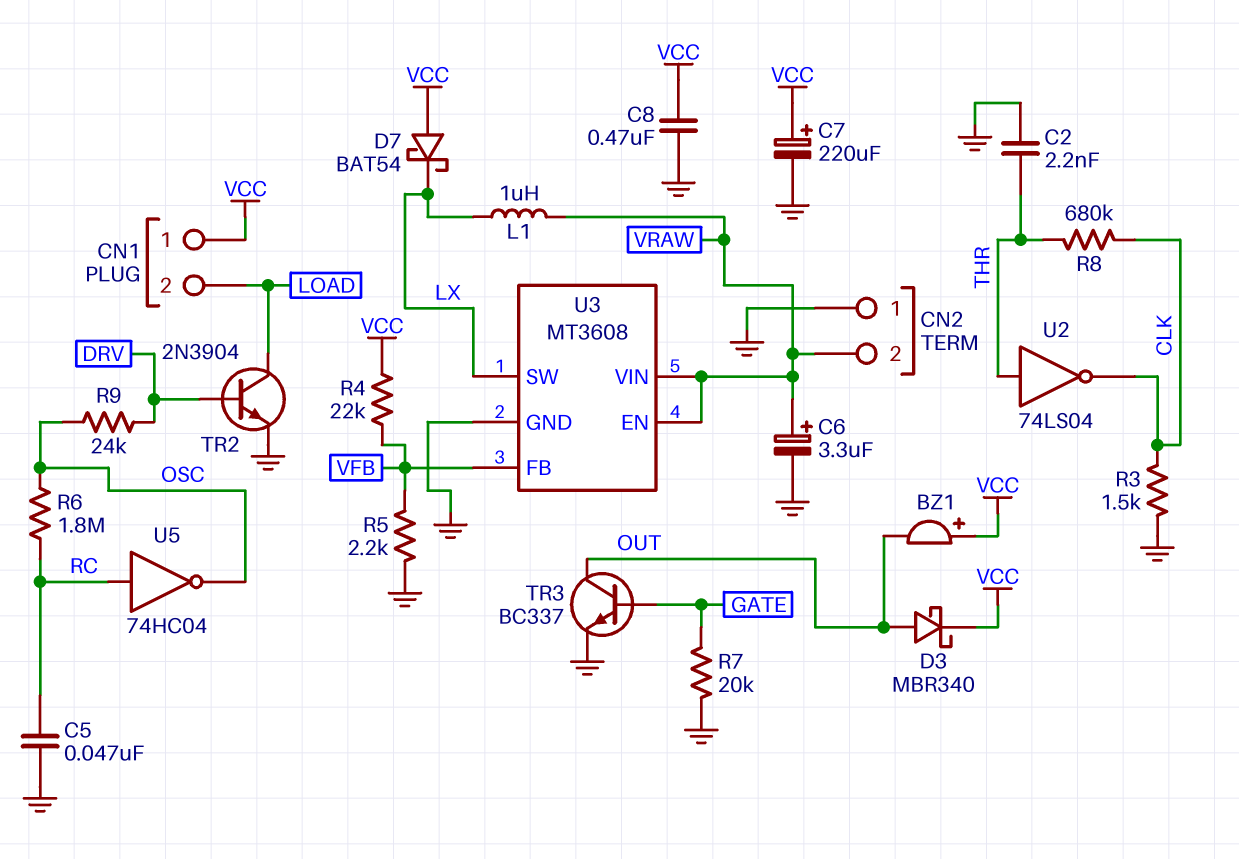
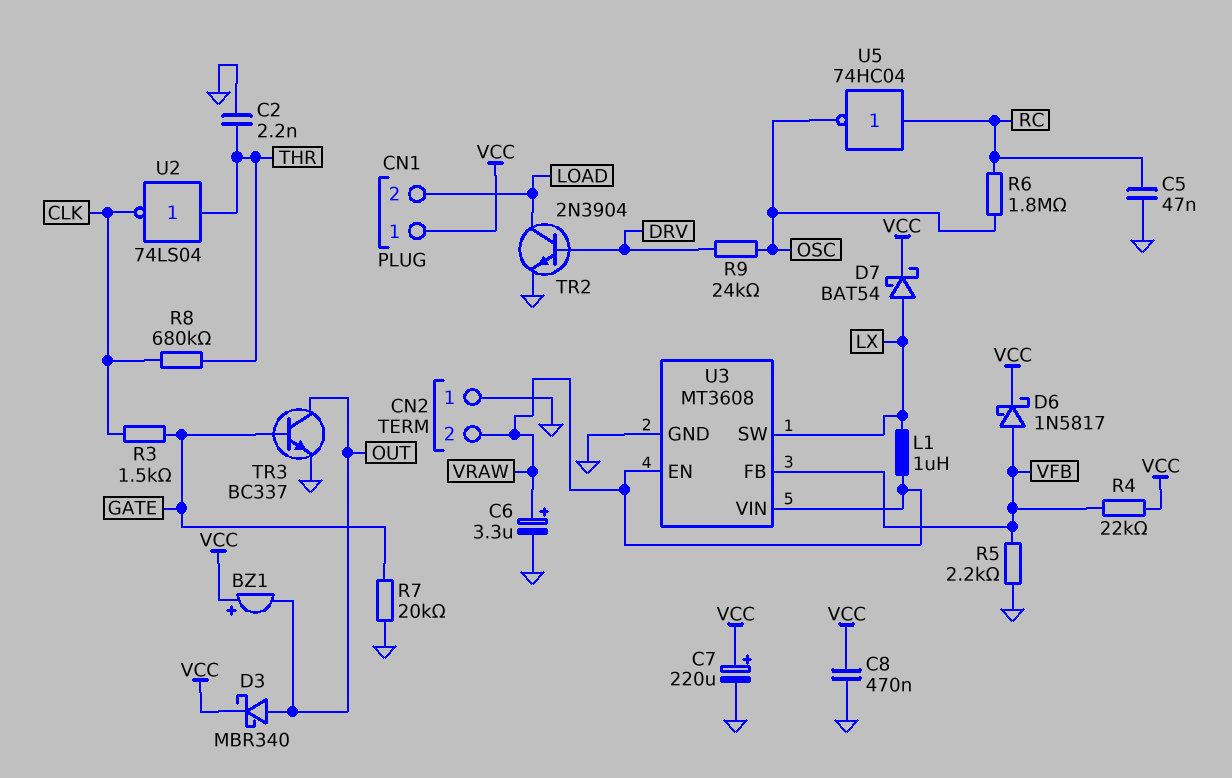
D6: none -> schottky 1N5817 (A VFB, K VCC)
D7: schottky BAT54 (A VCC, K LX) -> schottky BAT54 (A LX, K VCC)
R3: 1.5k (CLK, GND) -> 1.5k (CLK, GATE)

